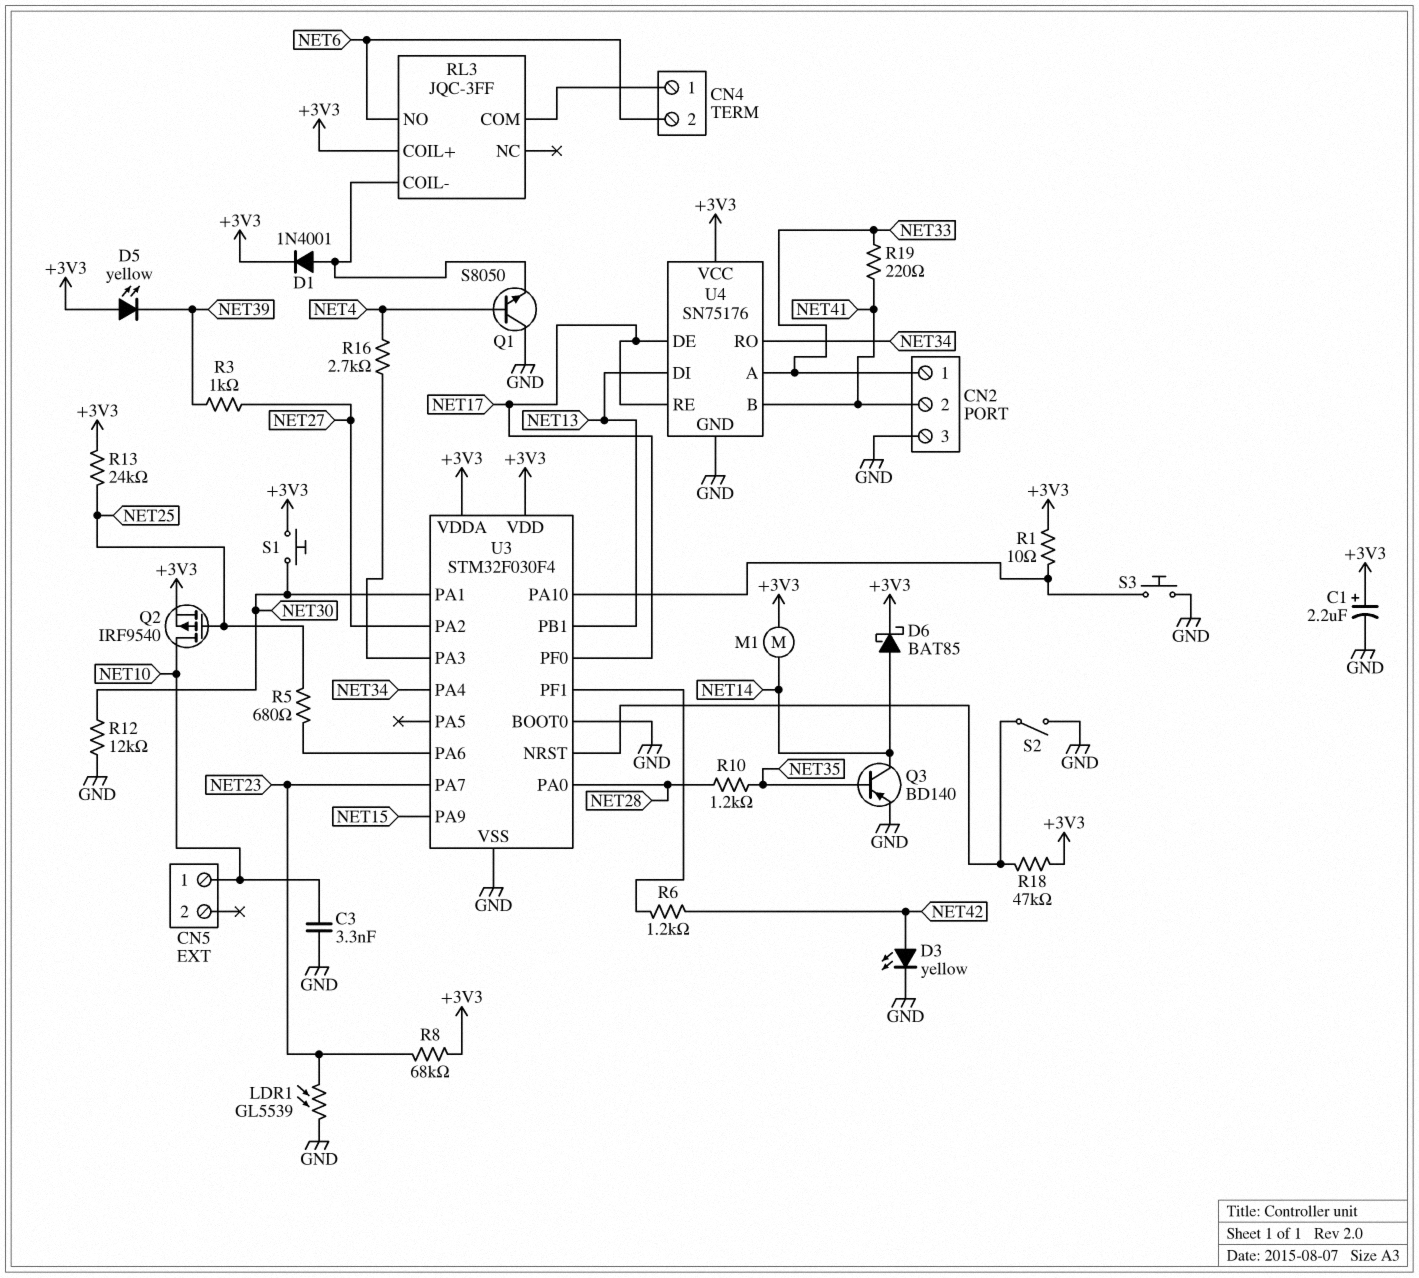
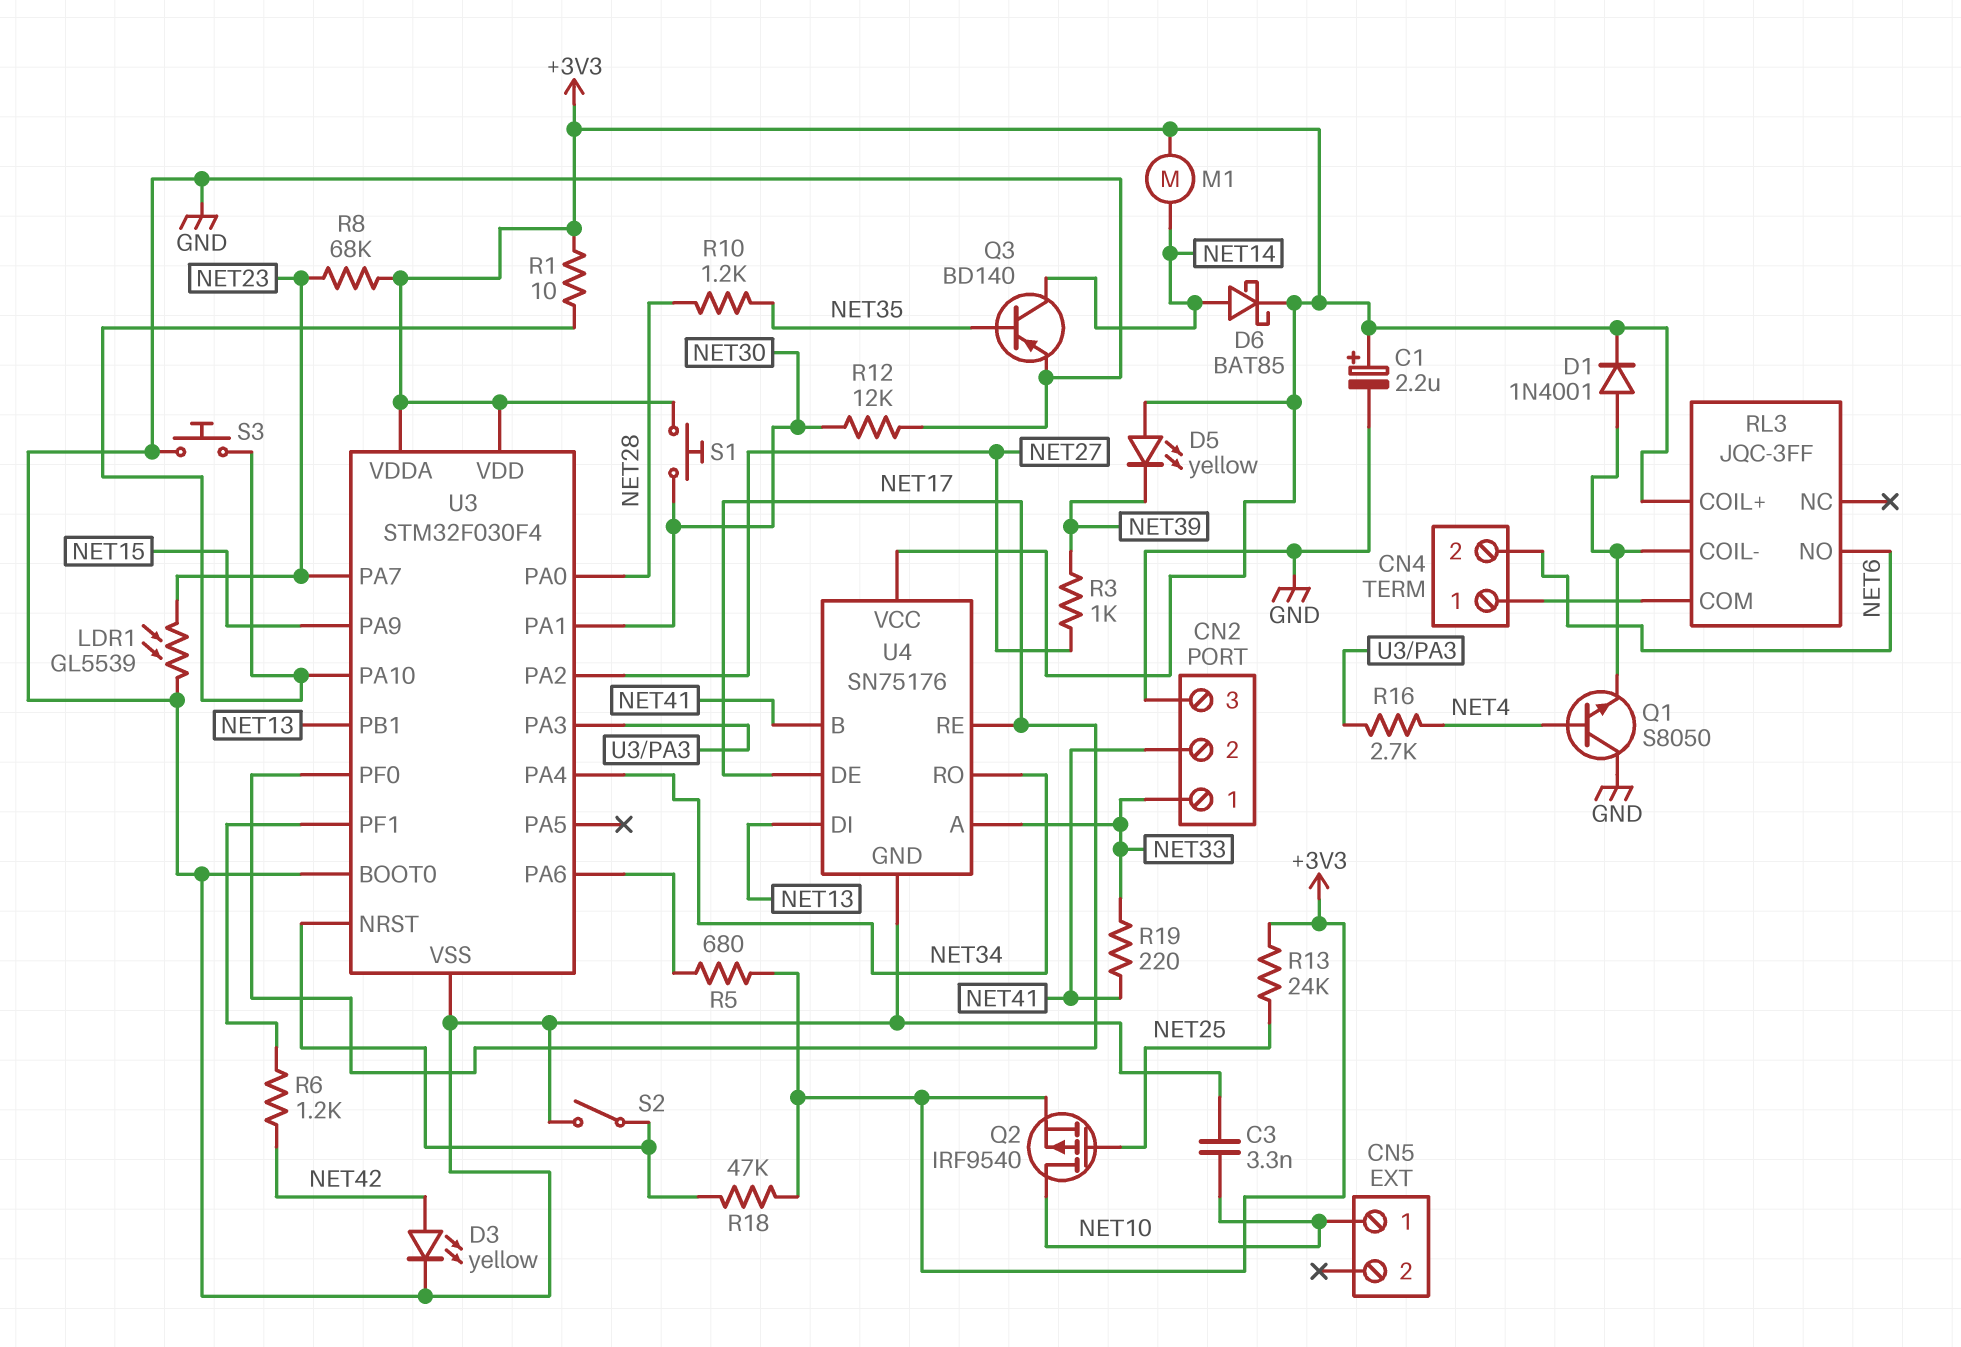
R5: 680 (NET25, U3/PA6) -> 680 (+3V3, U3/PA6)

